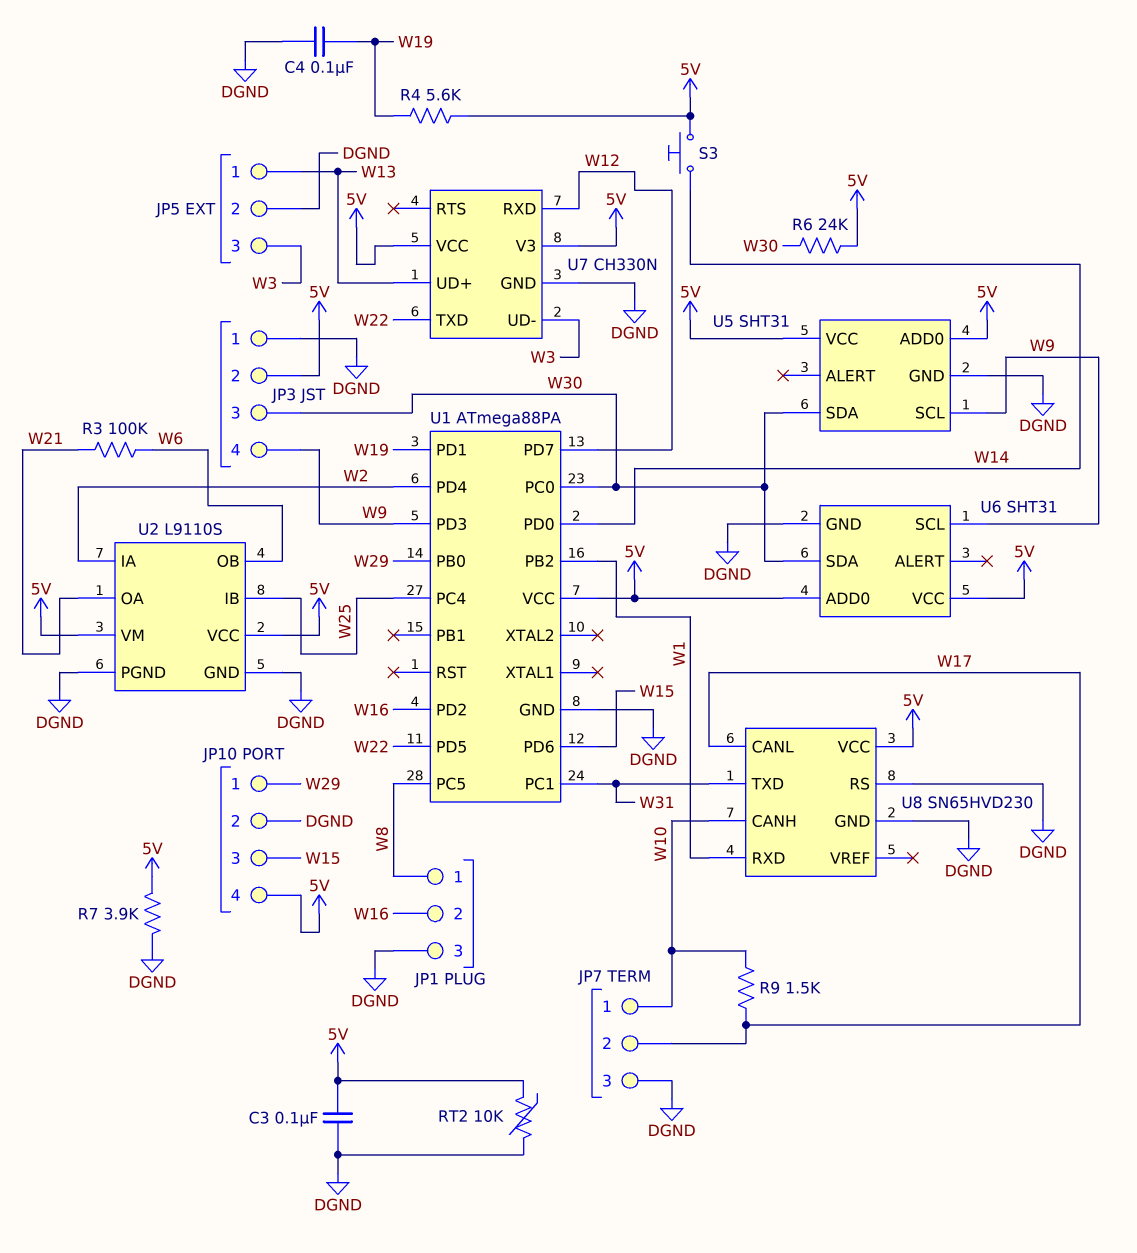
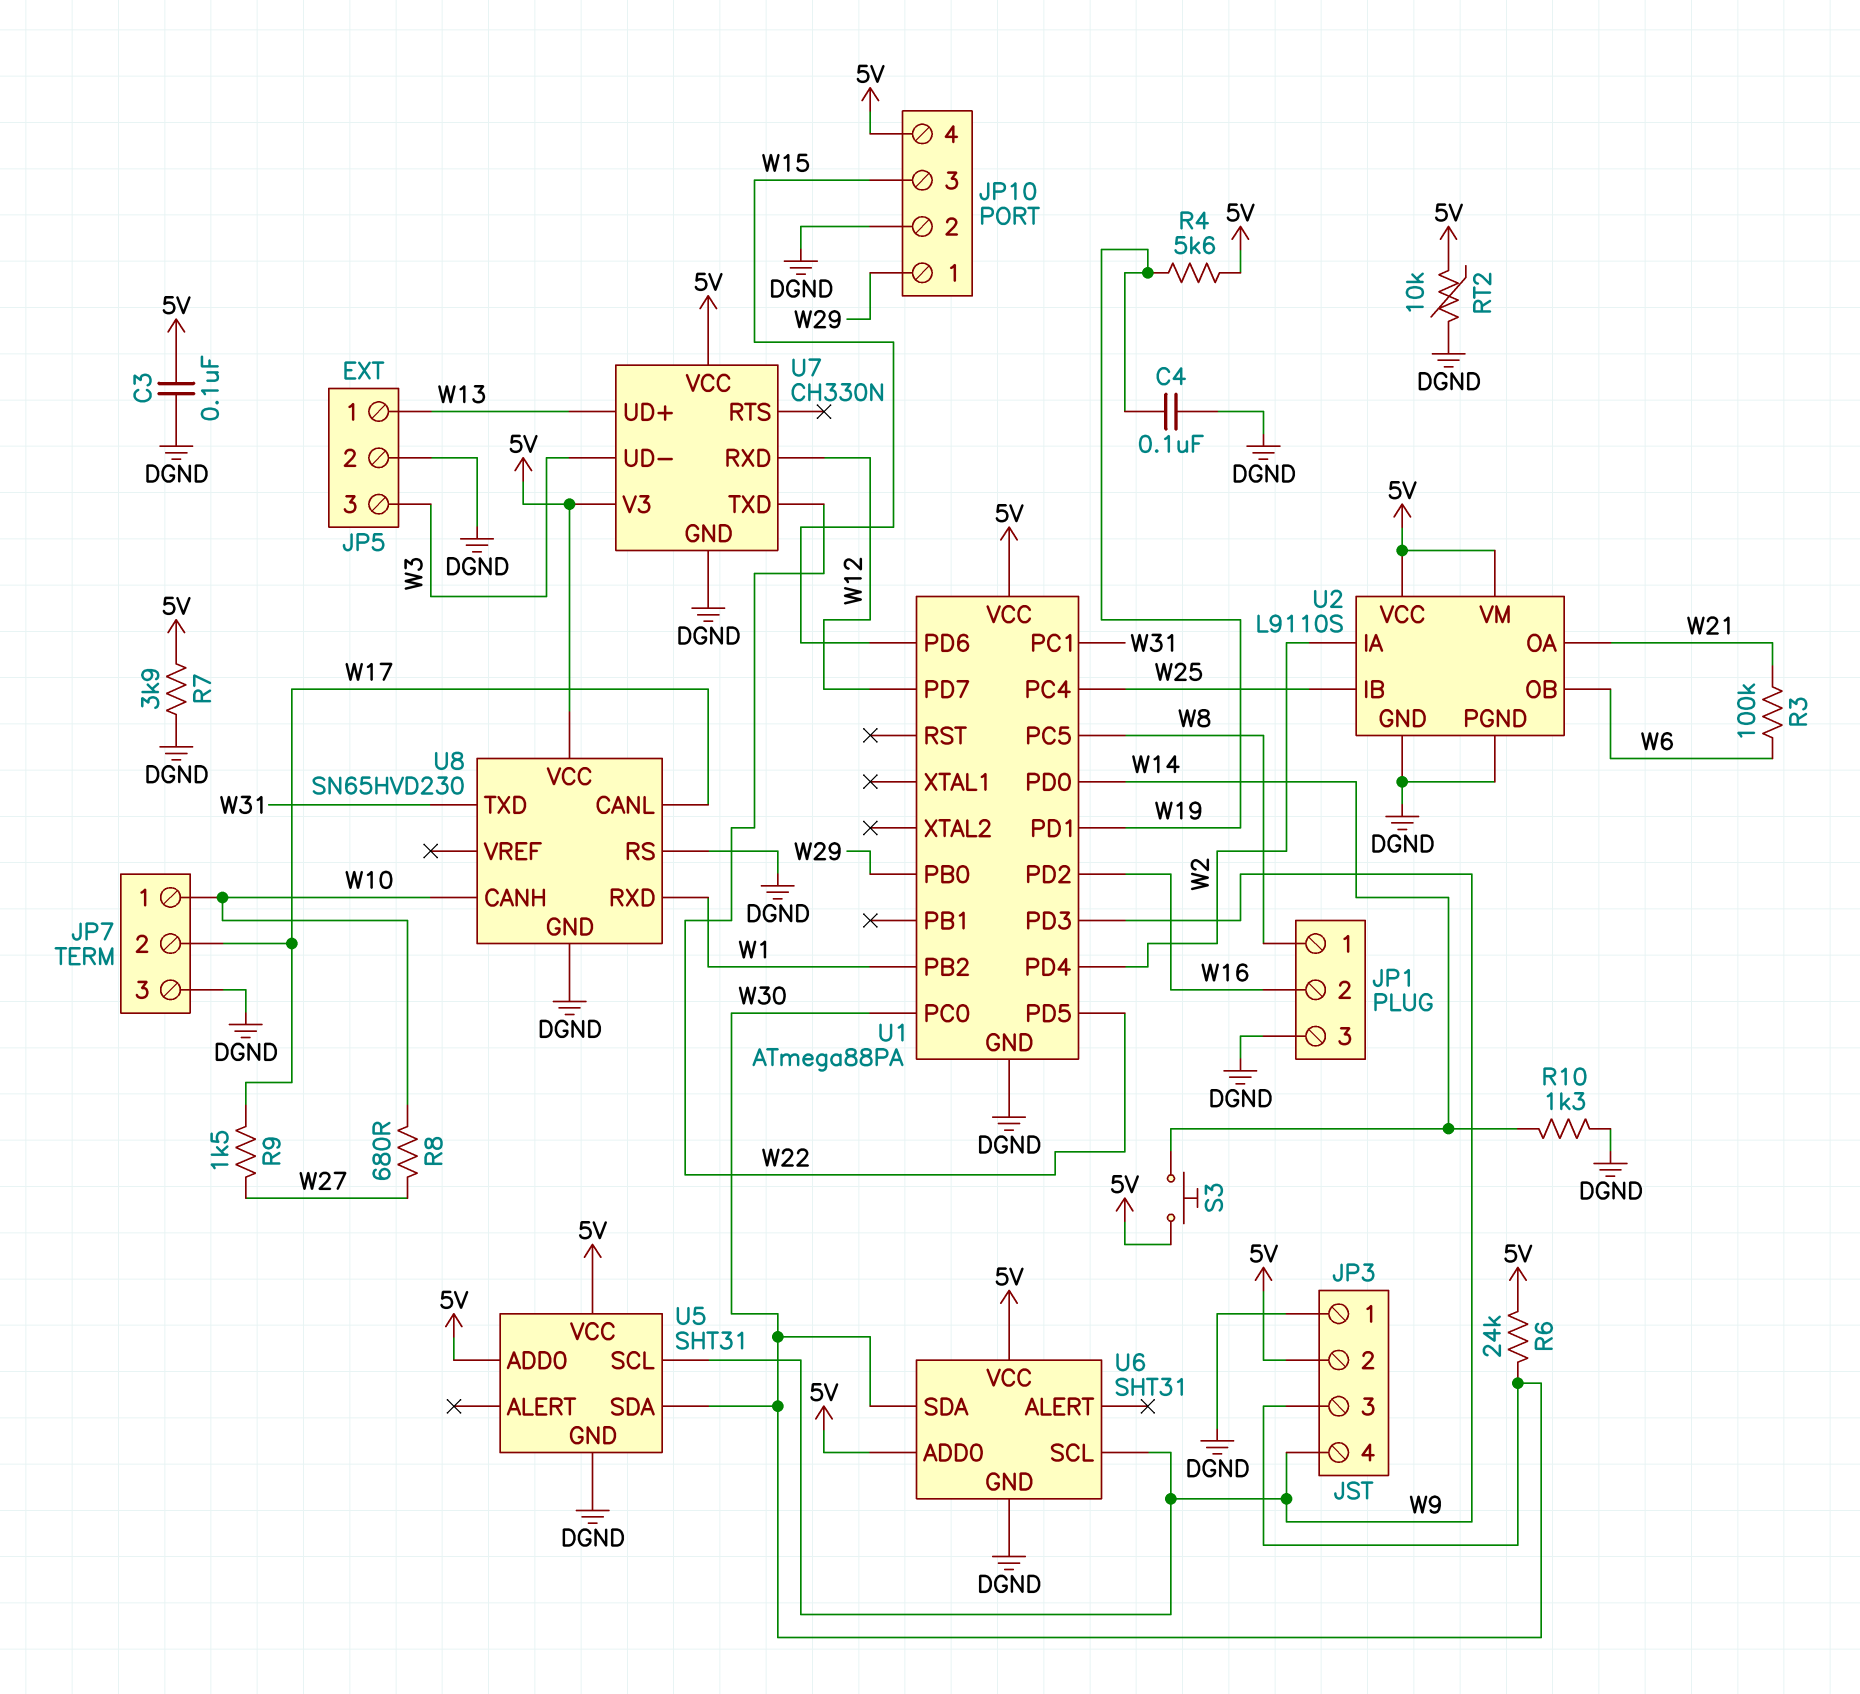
R8: none -> 680 (W10, W27)
R9: 1.5k (W10, W17) -> 1.5k (W17, W27)
R10: none -> 1.3k (DGND, W14)

